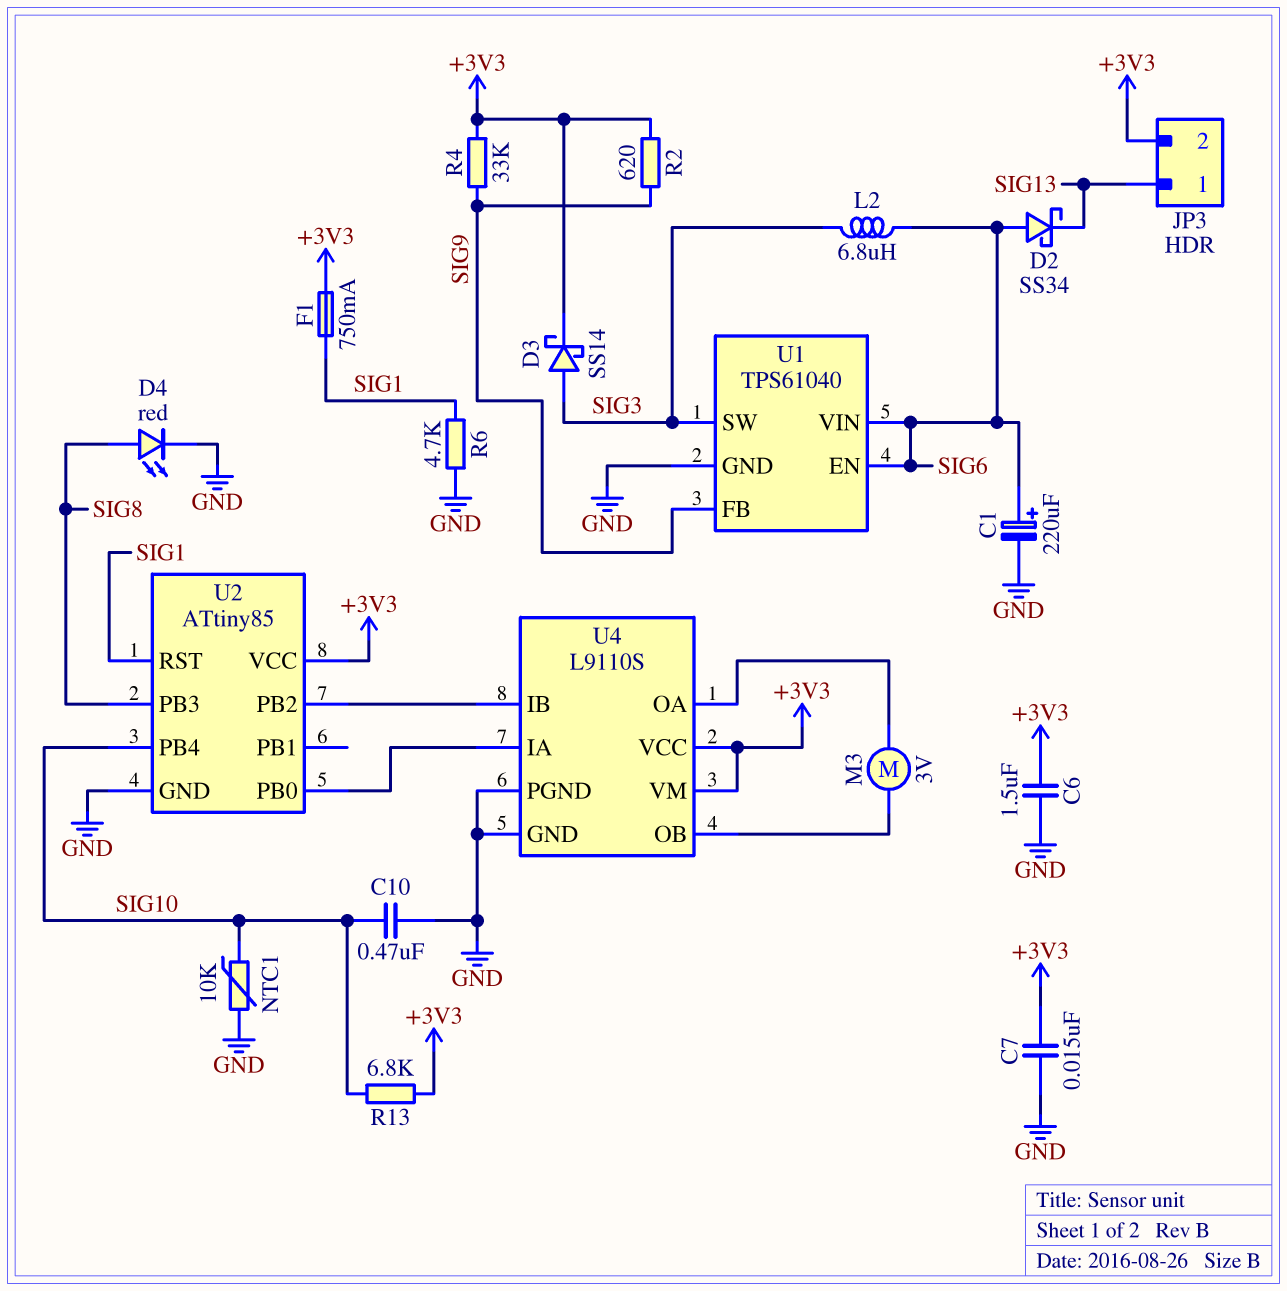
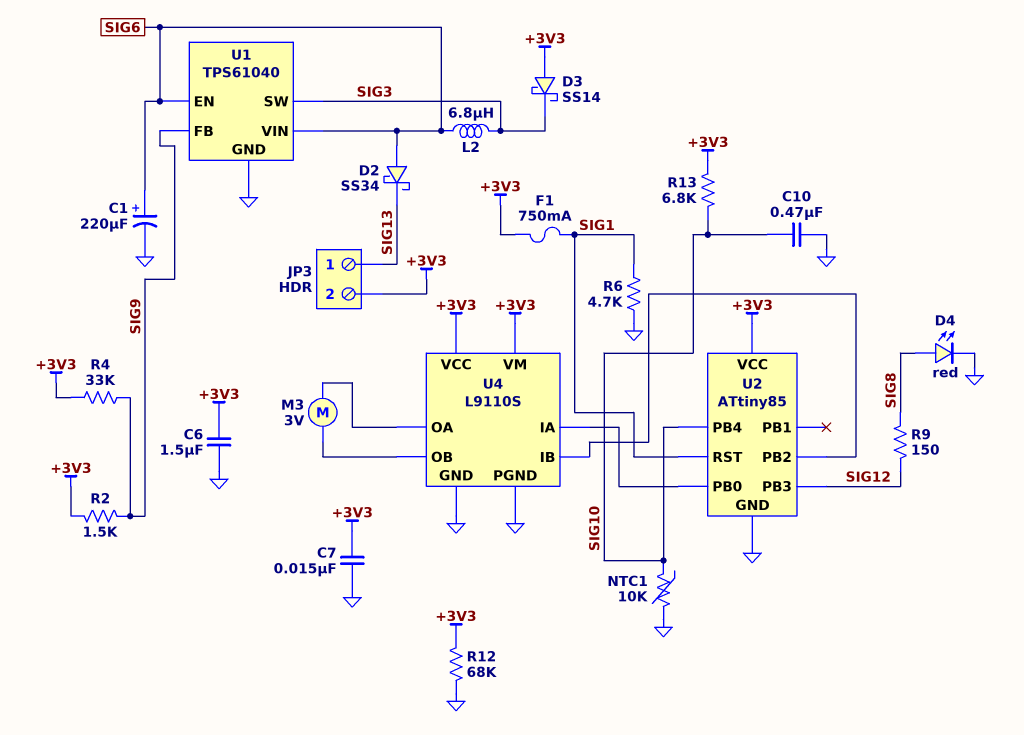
D3: schottky SS14 (A SIG3, K +3V3) -> schottky SS14 (A +3V3, K SIG3)
R2: 620 (+3V3, SIG9) -> 1.5k (+3V3, SIG9)
R9: none -> 150 (SIG8, SIG12)
R12: none -> 68k (+3V3, GND)
U2 pin PB3: SIG8 -> SIG12

